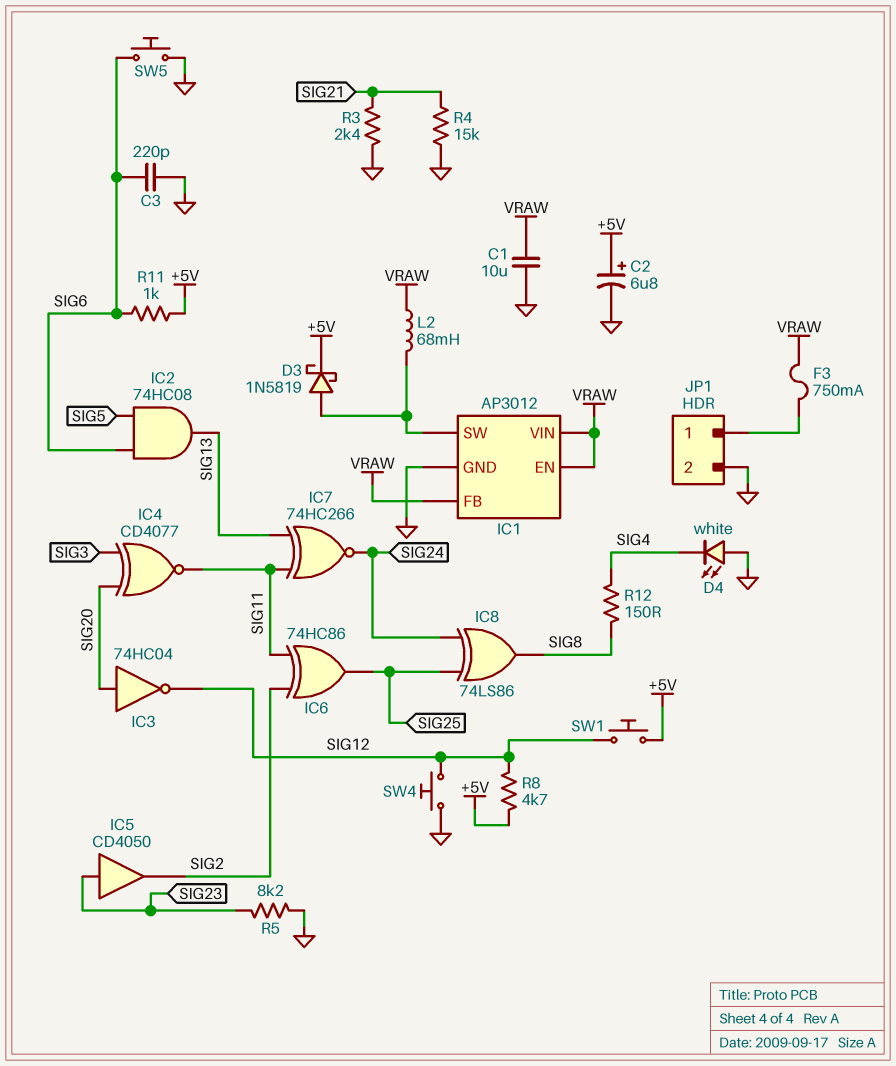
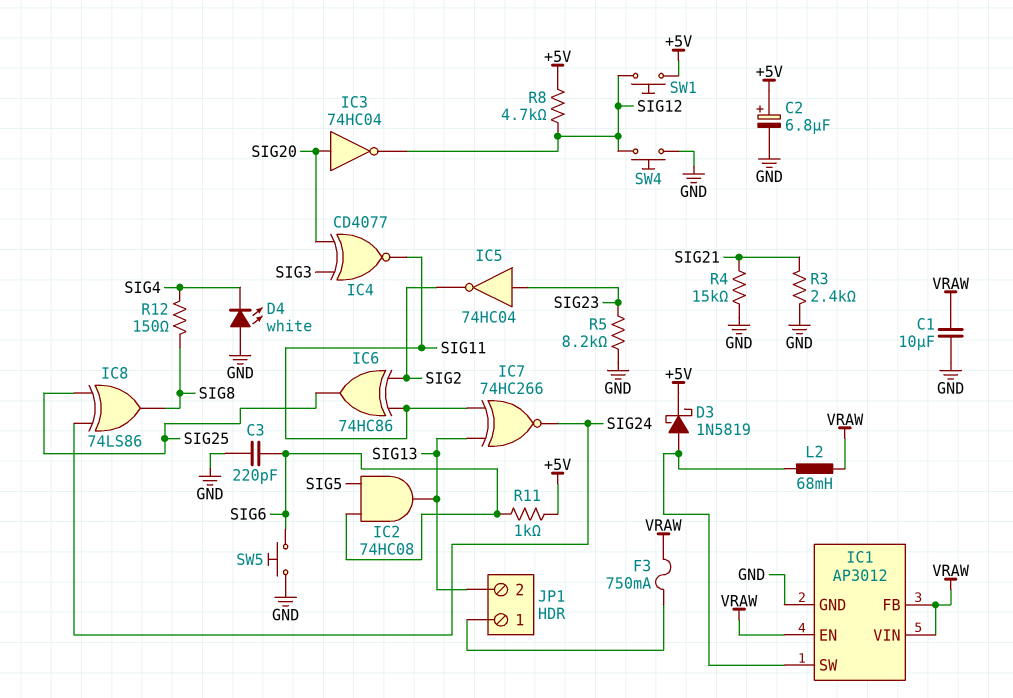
IC5: buffer CD4050 (in SIG23, out SIG2) -> NOT 74HC04 (in SIG23, out SIG2)
JP1 pin 2: GND -> SIG13

